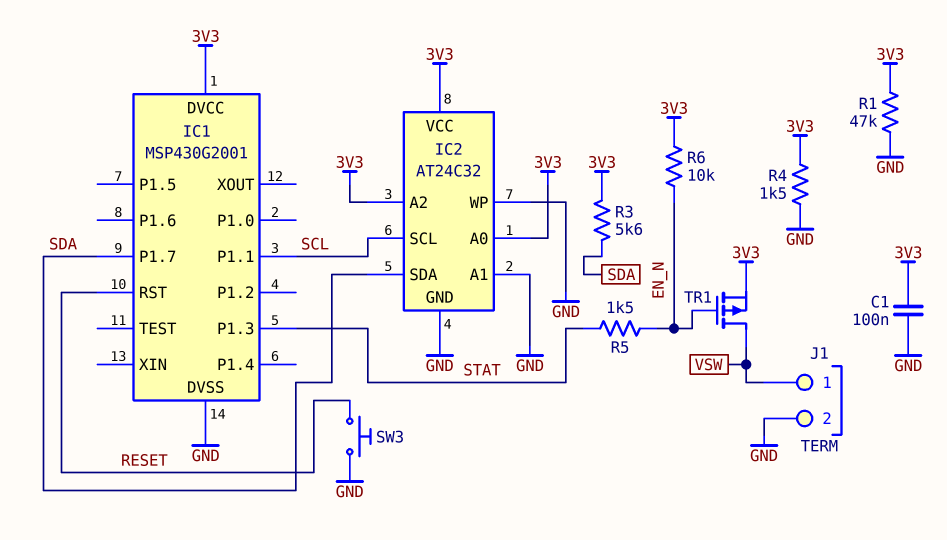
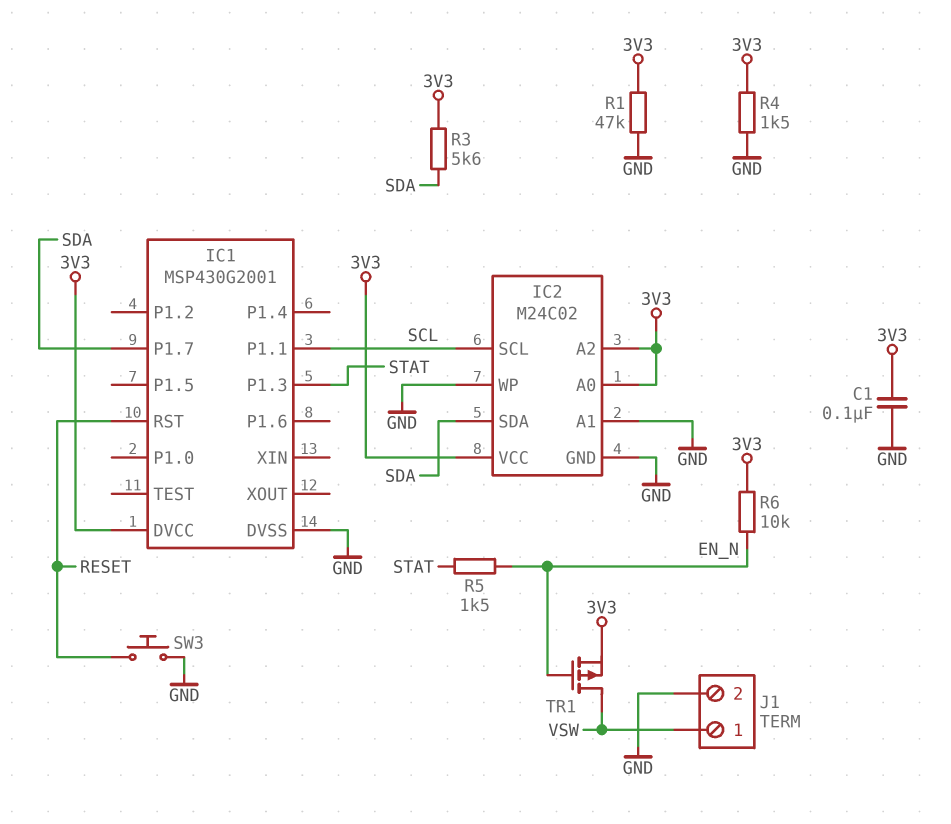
IC2: AT24C32 -> M24C02

